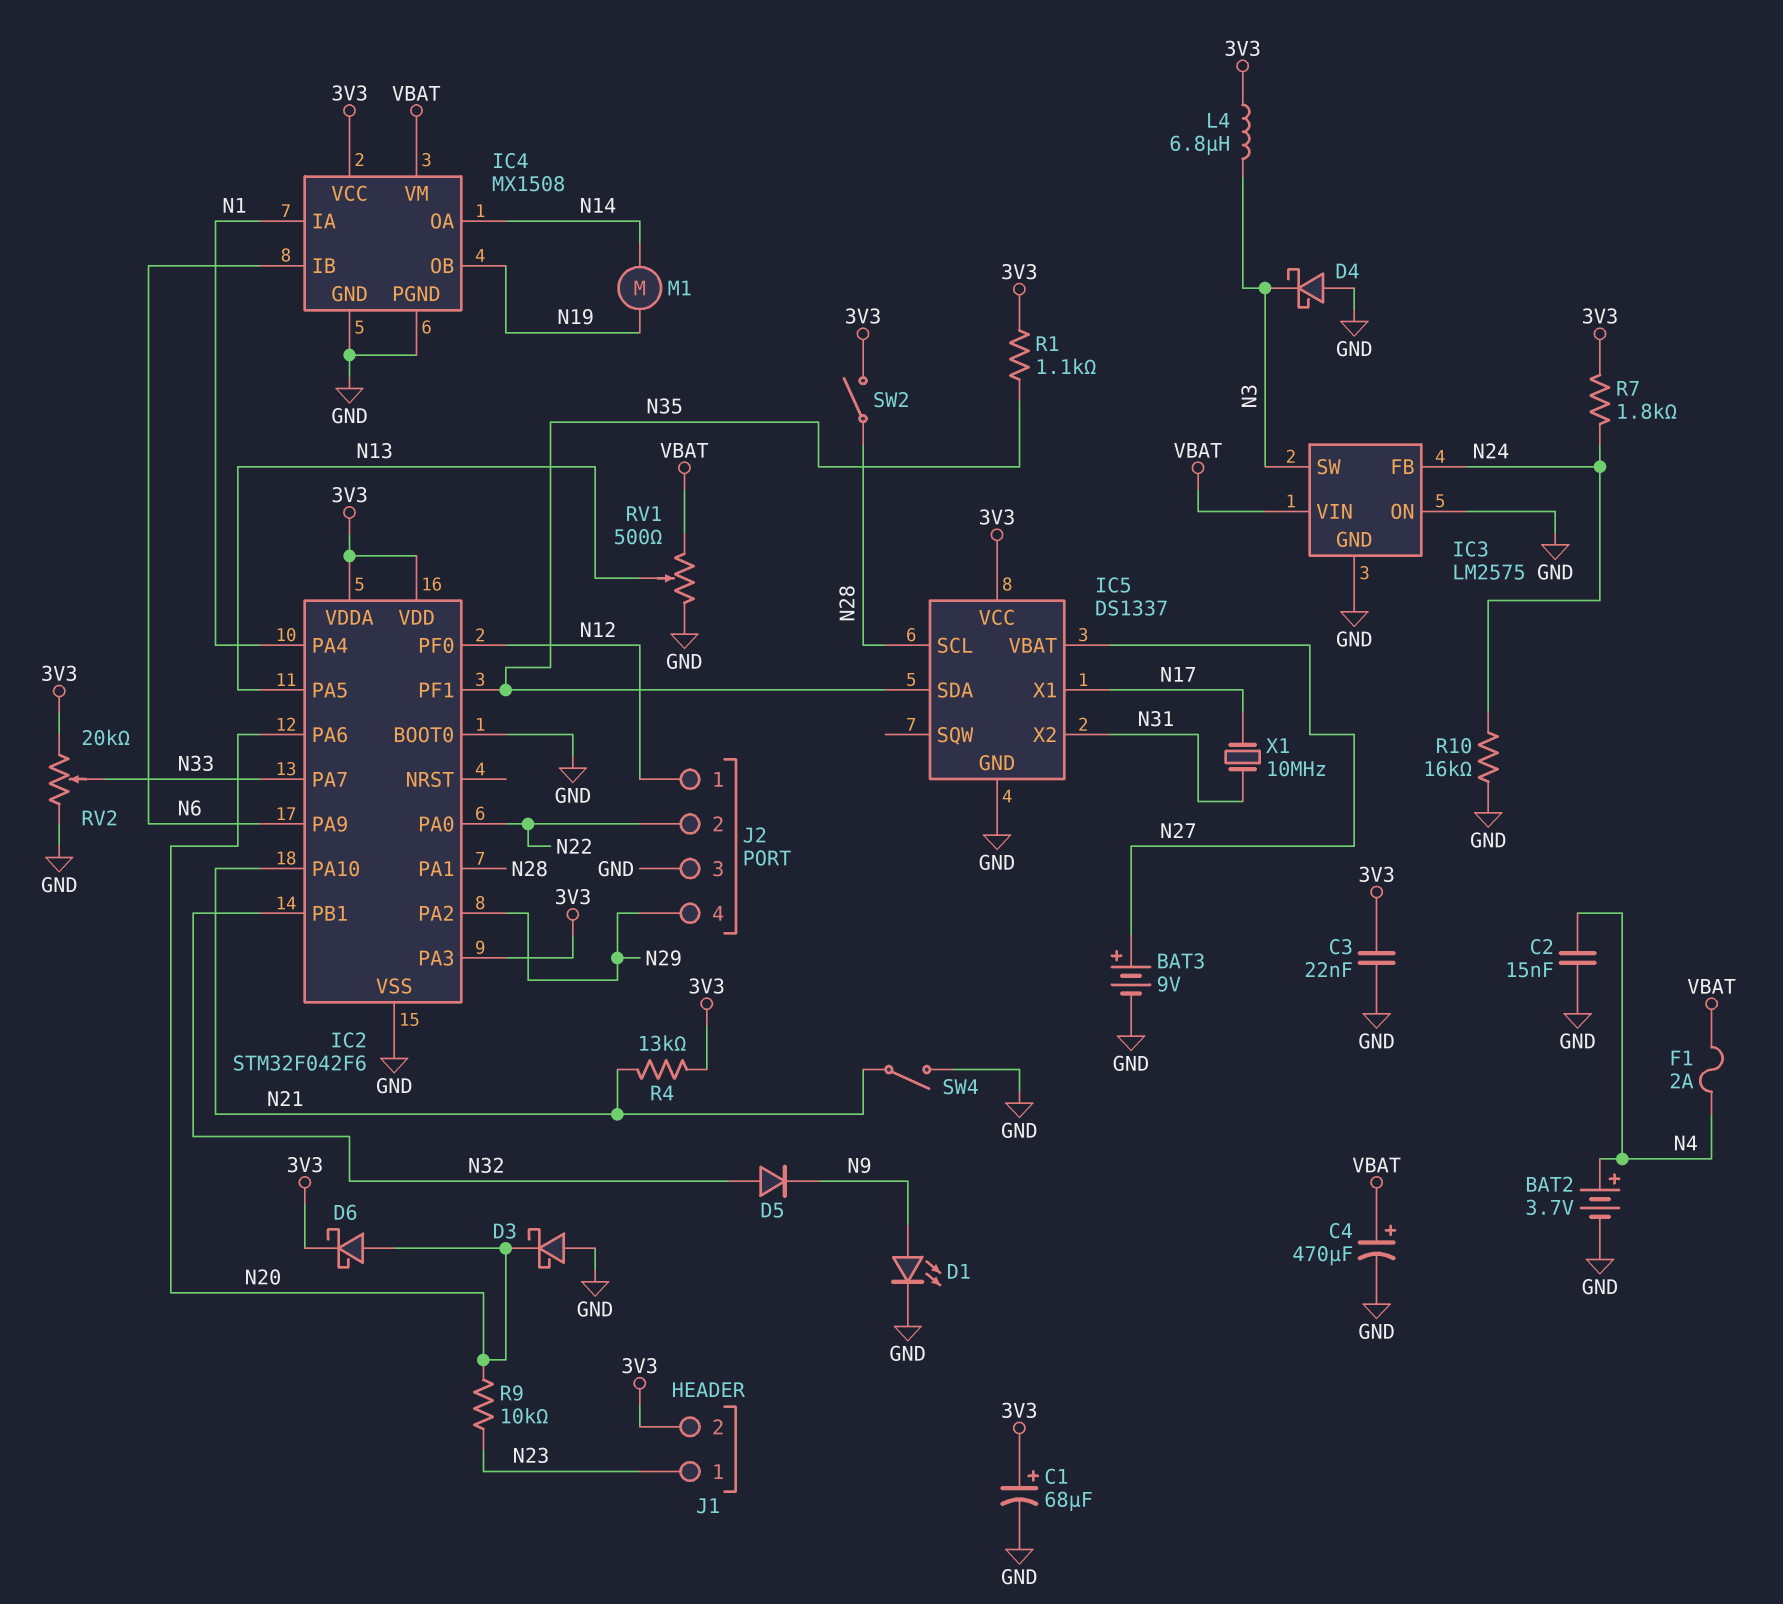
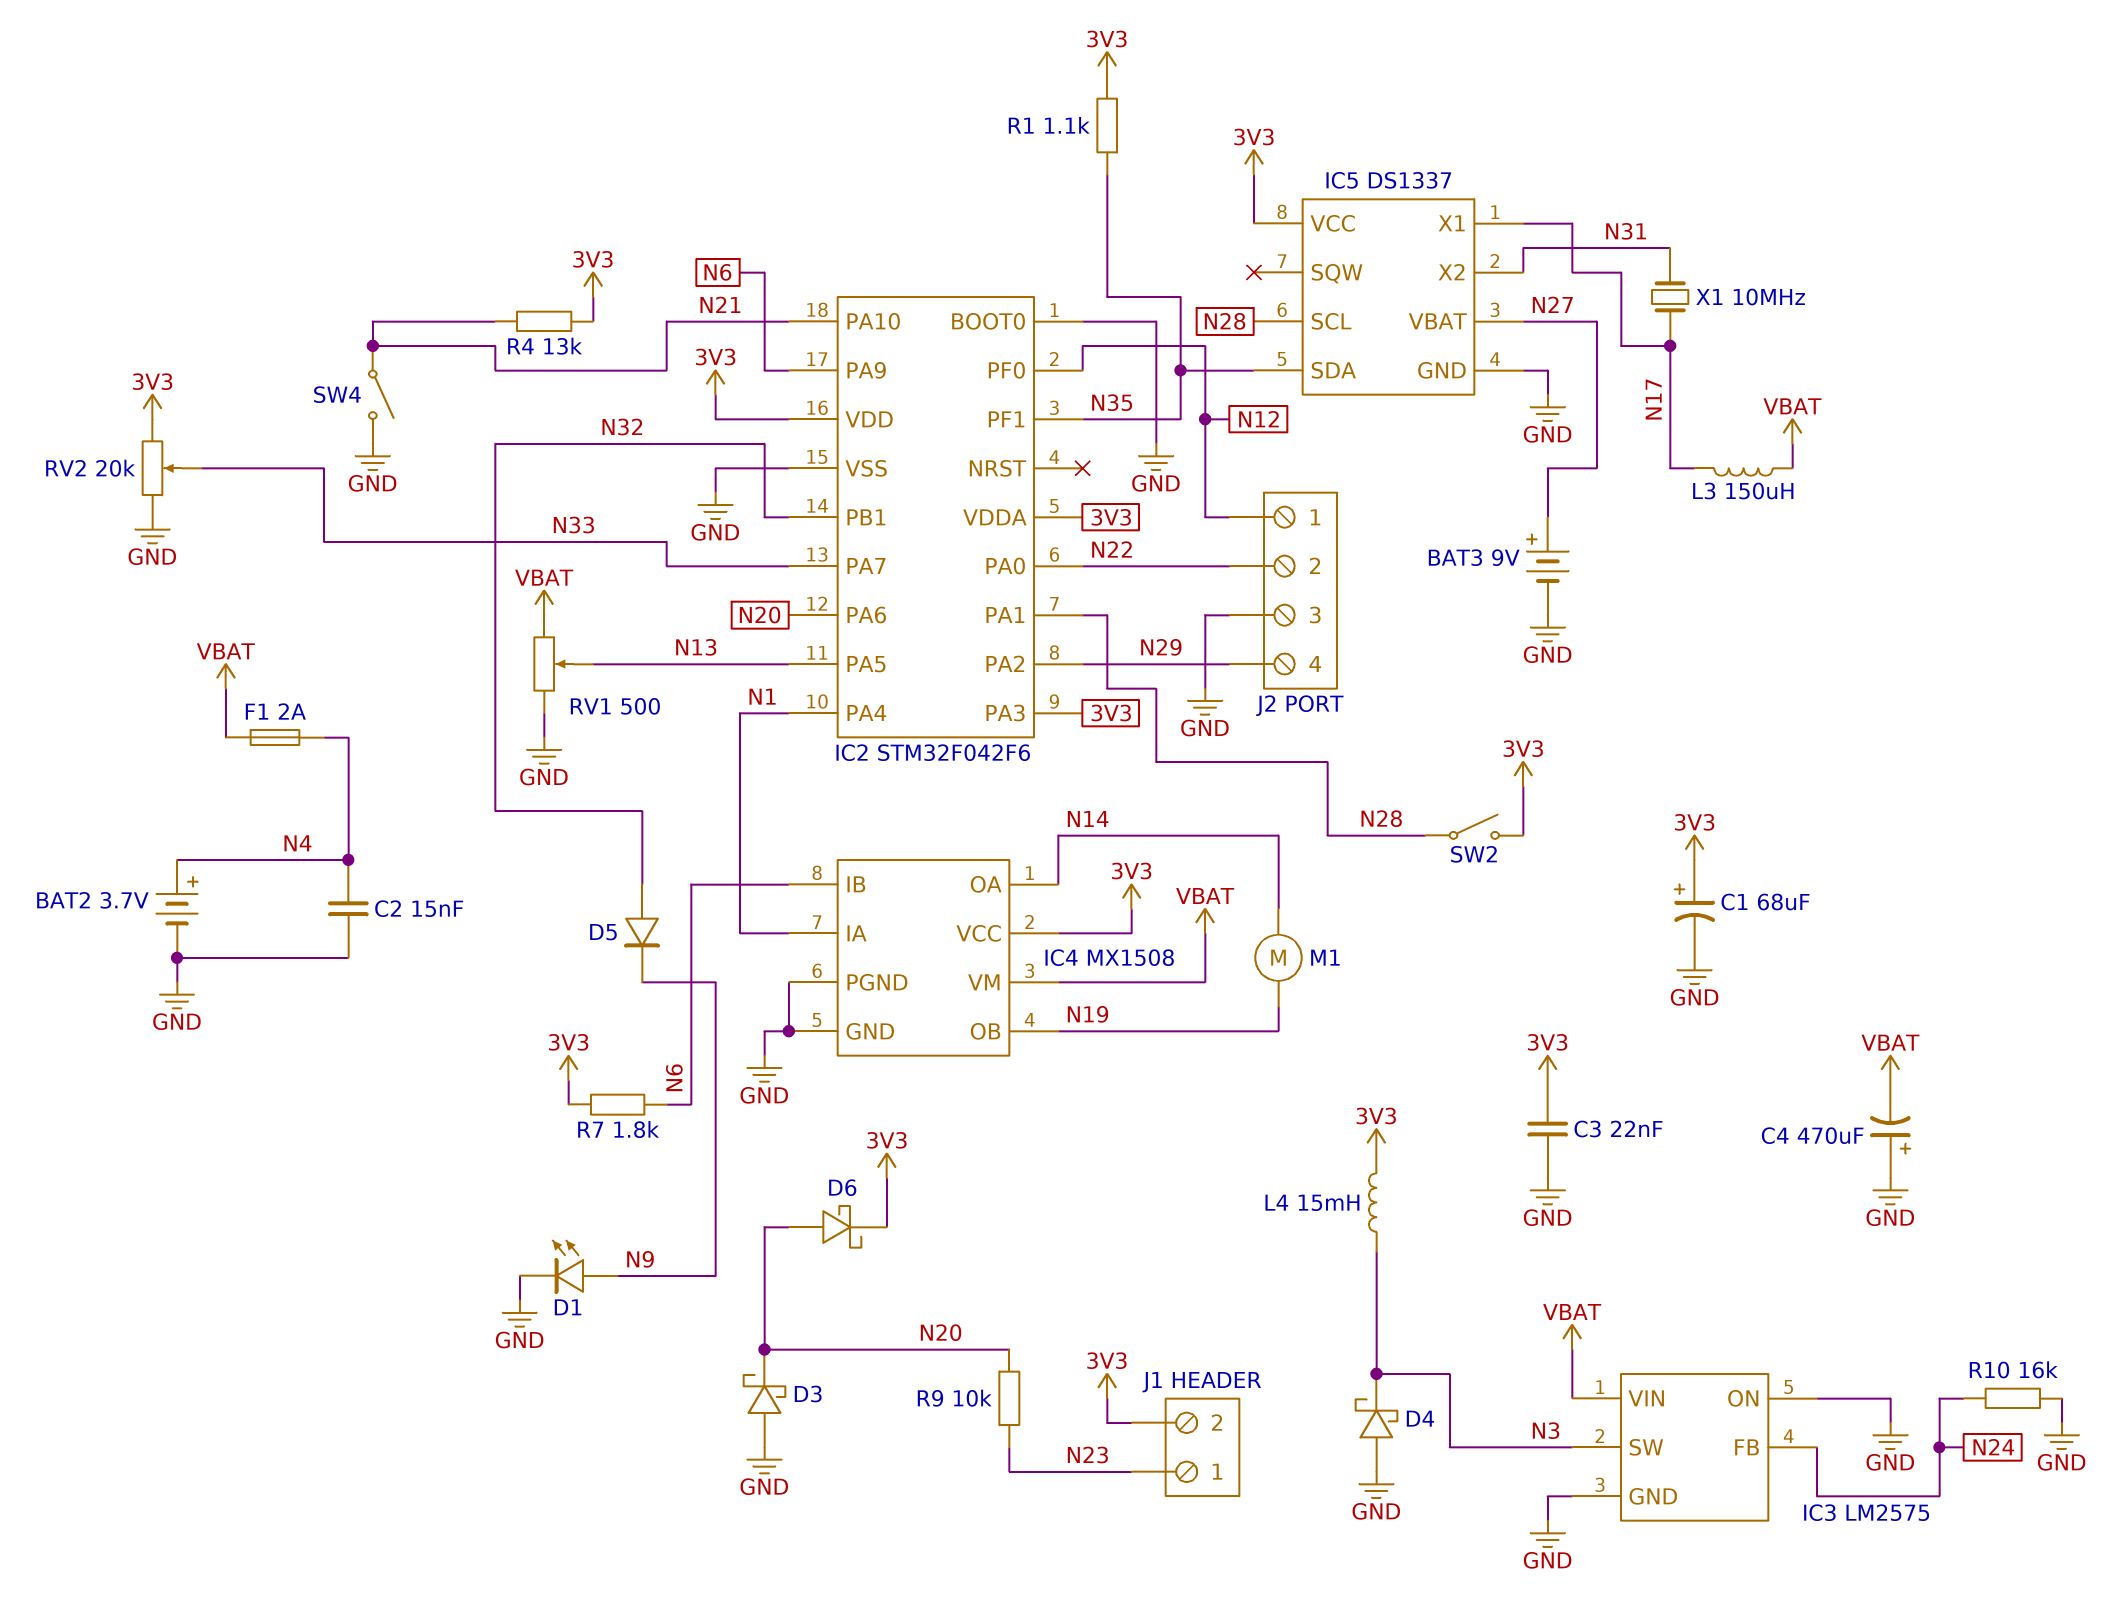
C4: 470uF (plus VBAT, minus GND) -> 470uF (plus GND, minus VBAT)
L3: none -> 150uH (N17, VBAT)
L4: 6.8uH (3V3, N3) -> 15mH (3V3, N3)
R7: 1.8k (3V3, N24) -> 1.8k (3V3, N6)

